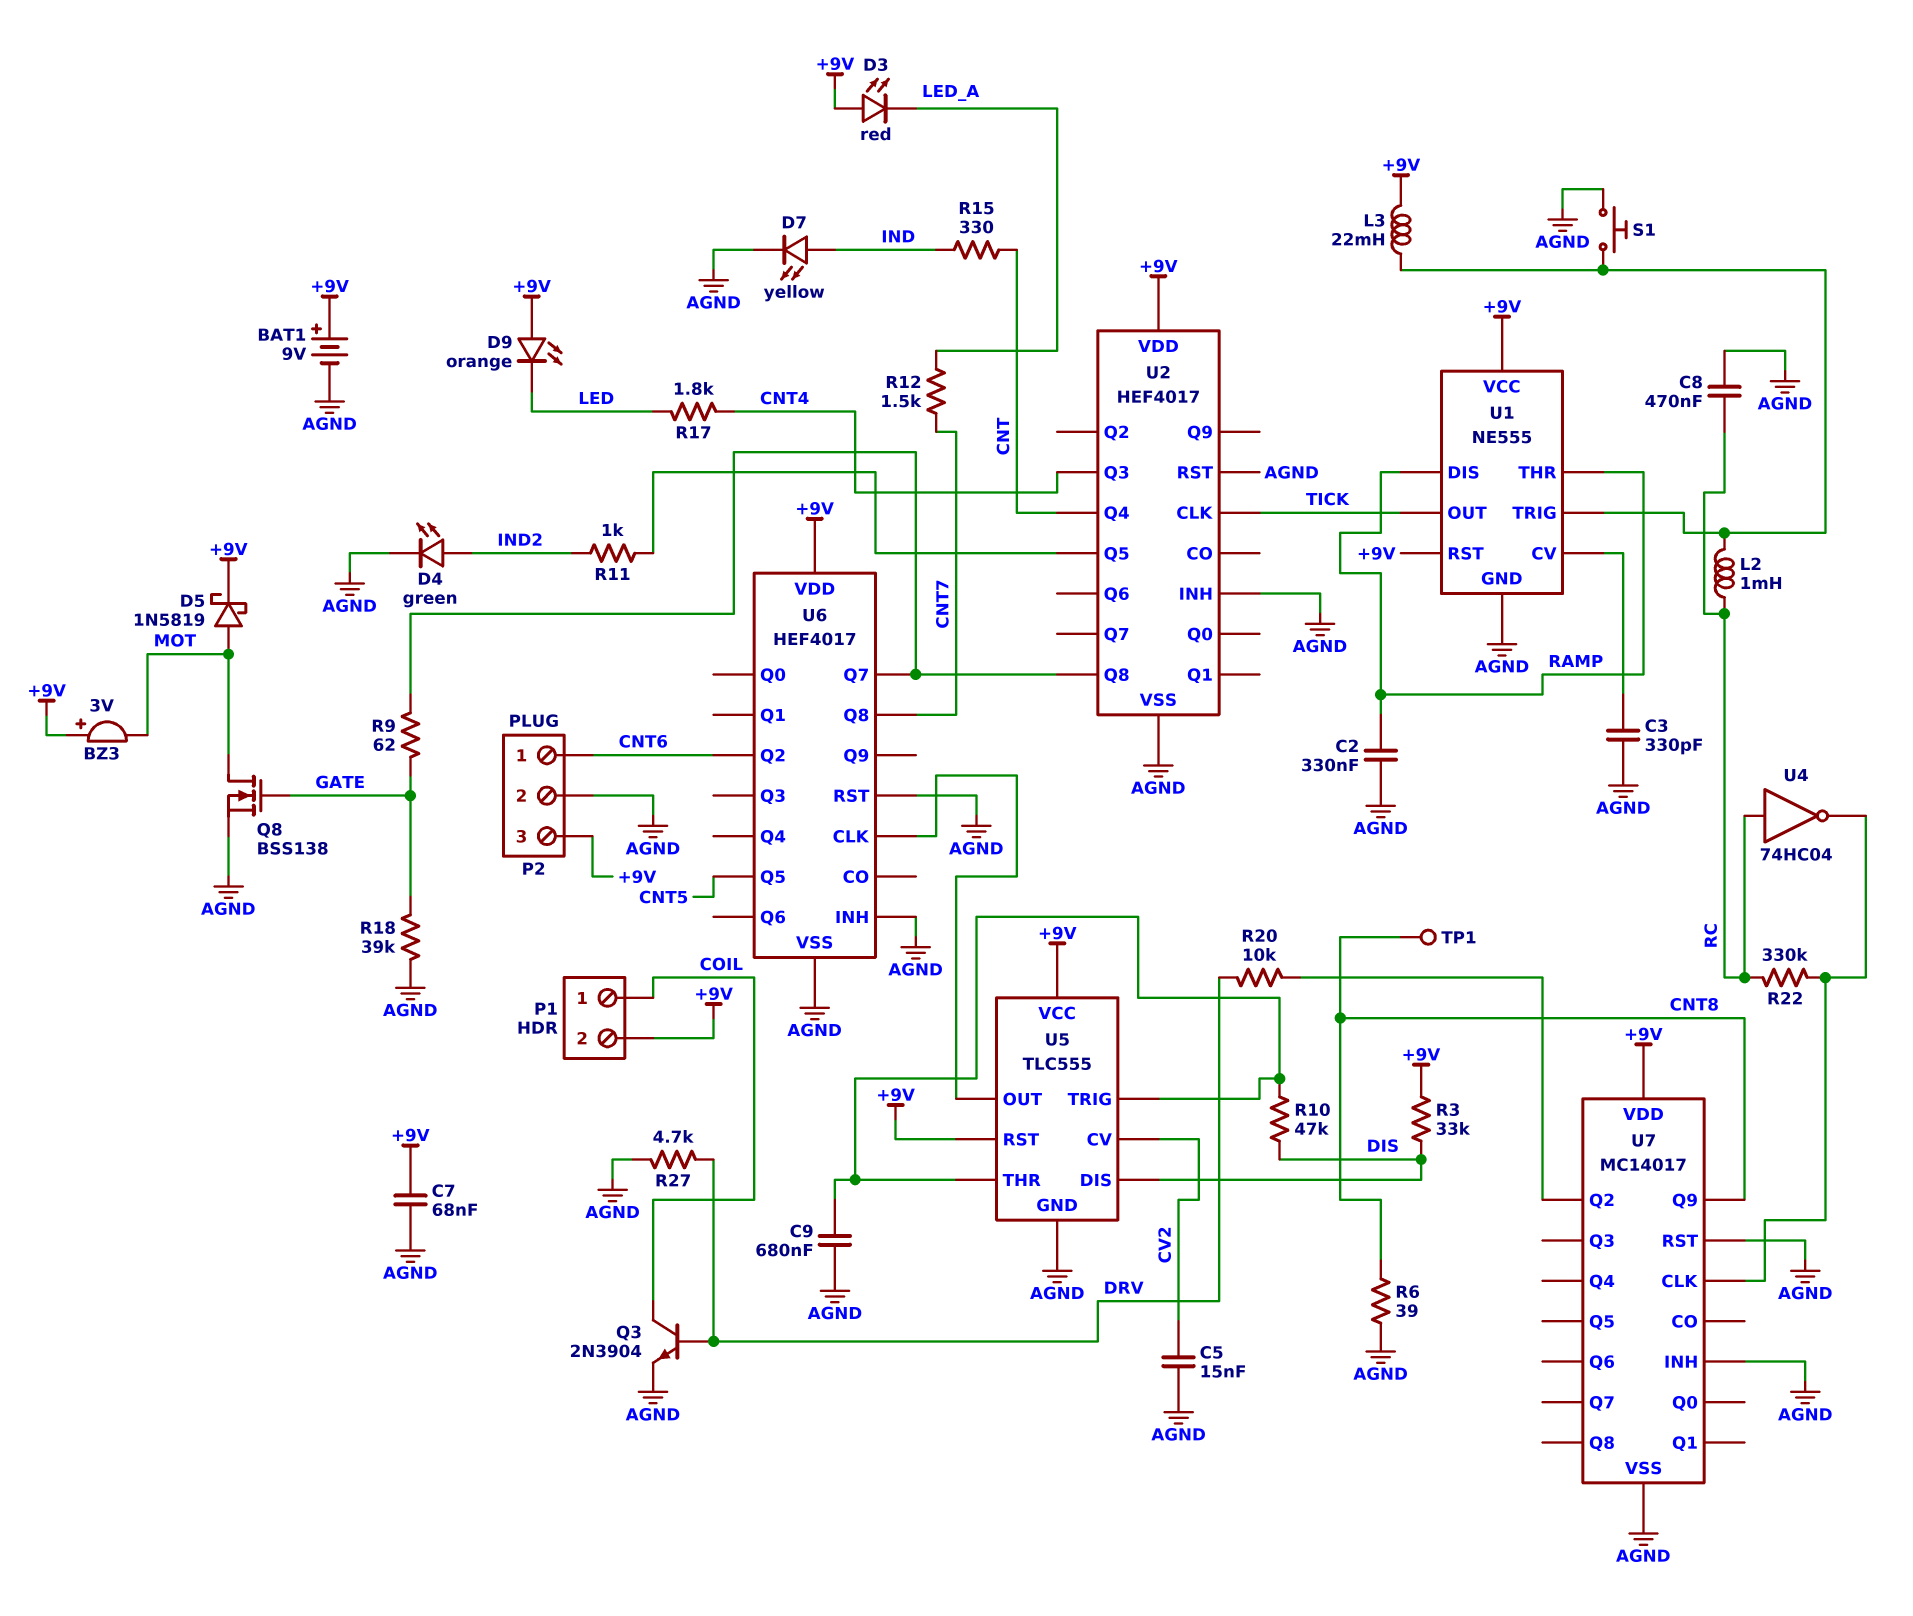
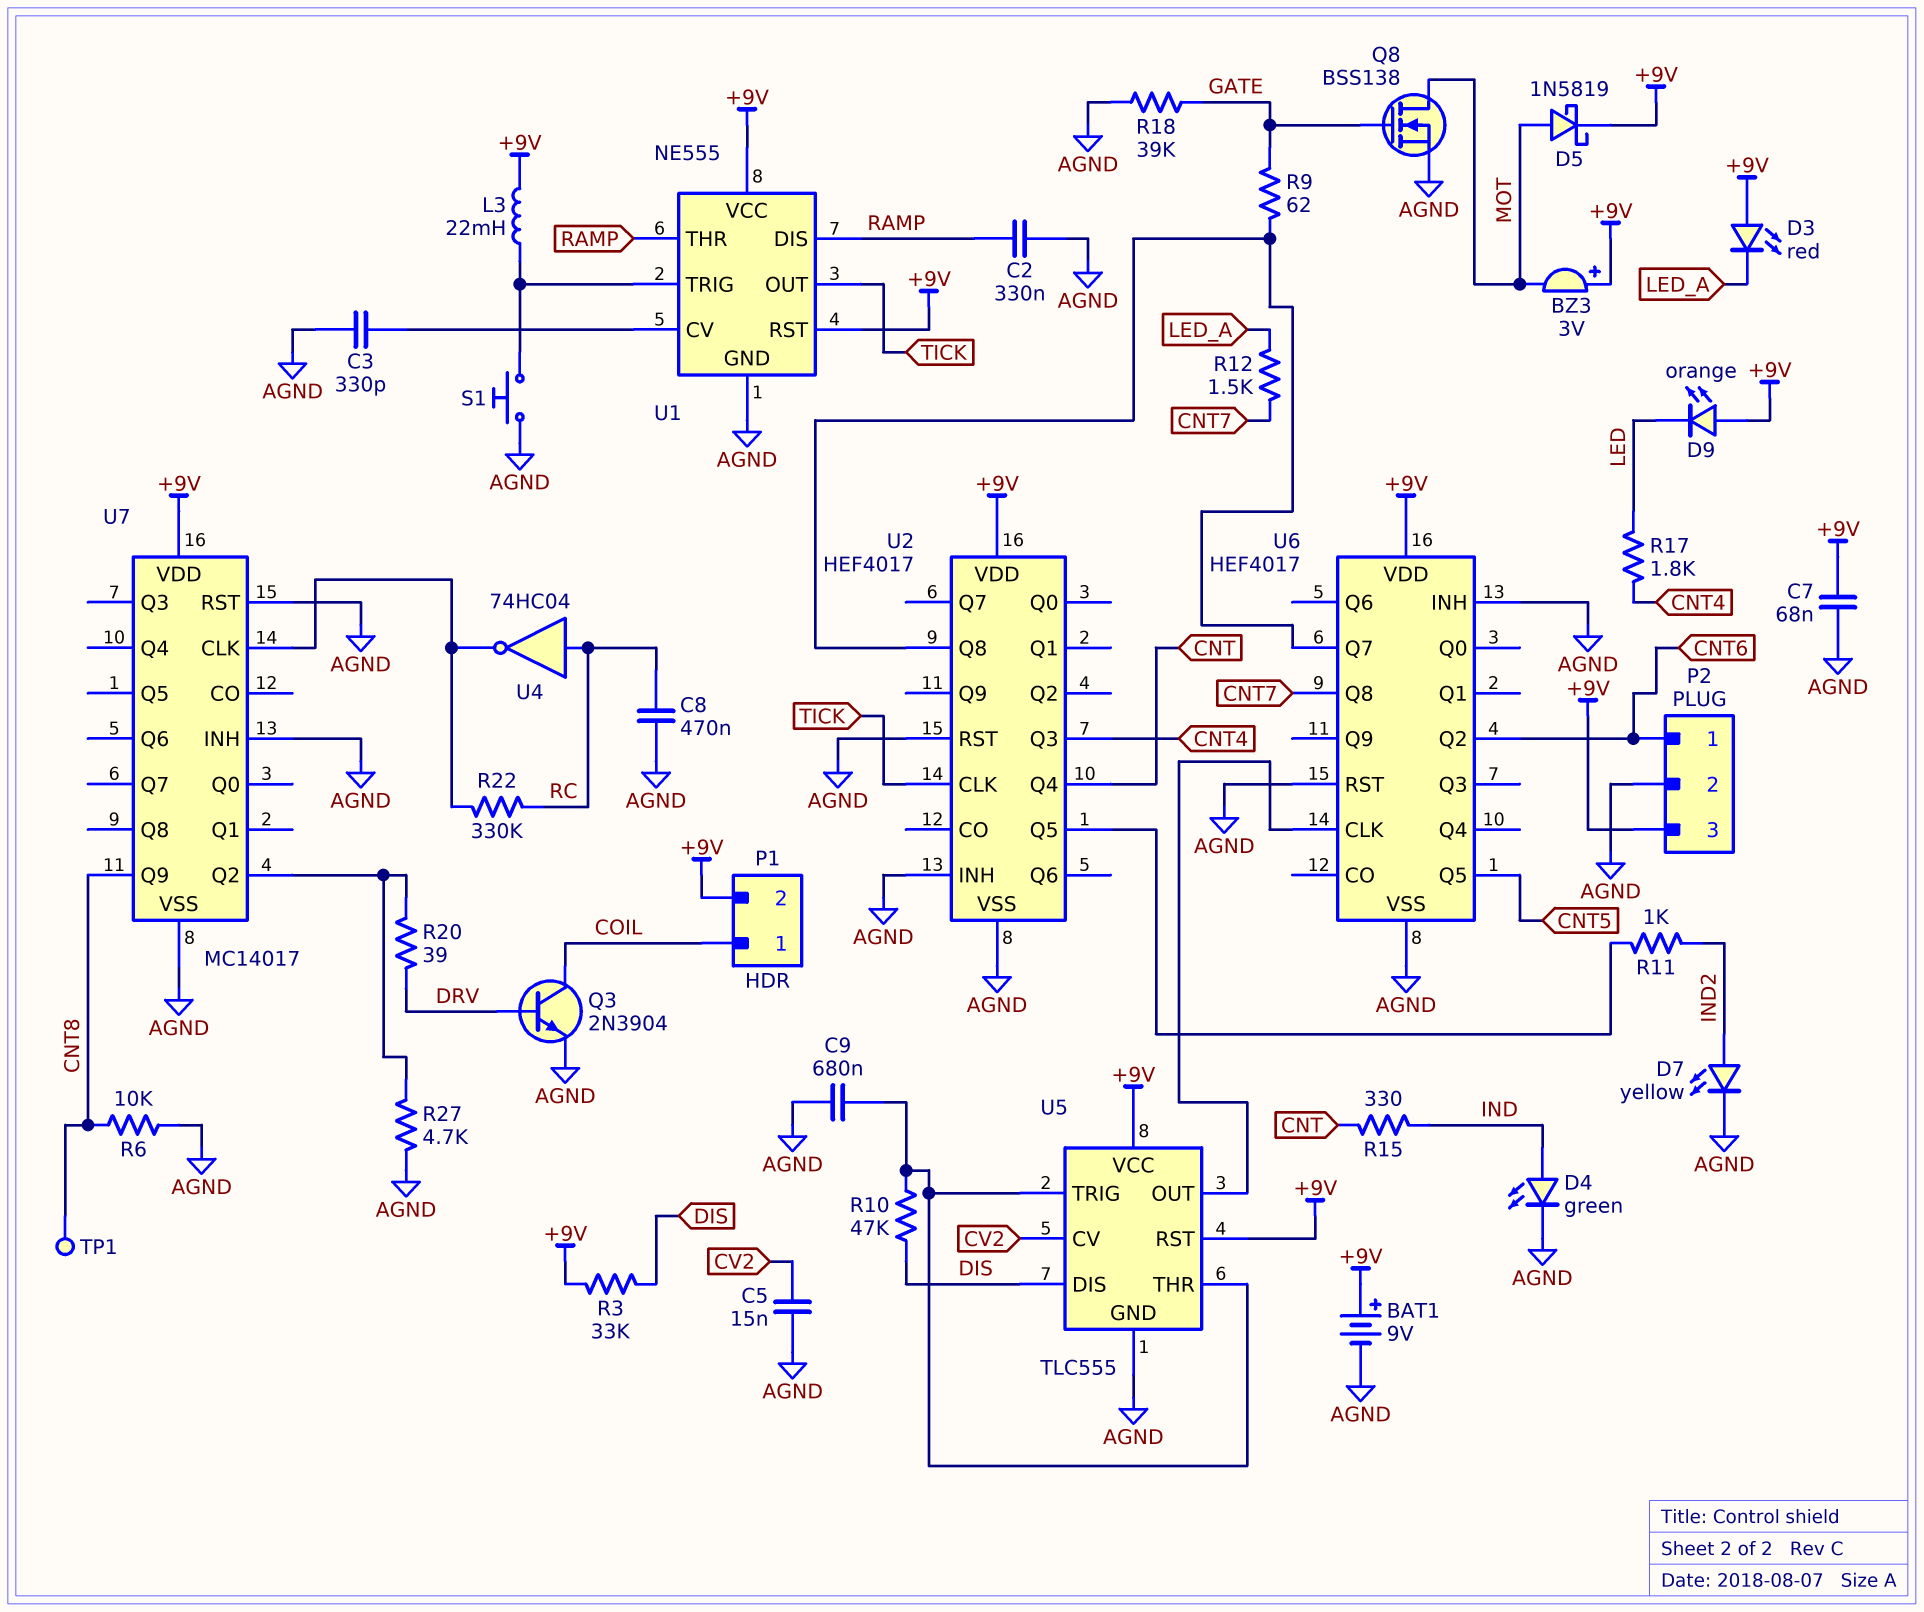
D4: LED green (A IND2, K AGND) -> LED green (A IND, K AGND)
D7: LED yellow (A IND, K AGND) -> LED yellow (A IND2, K AGND)
L2: 1mH (RC, U1/TRIG) -> none
R6: 39 (AGND, CNT8) -> 10k (AGND, CNT8)
R20: 10k (DRV, U7/Q2) -> 39 (DRV, U7/Q2)
R27: 4.7k (AGND, DRV) -> 4.7k (AGND, U7/Q2)

